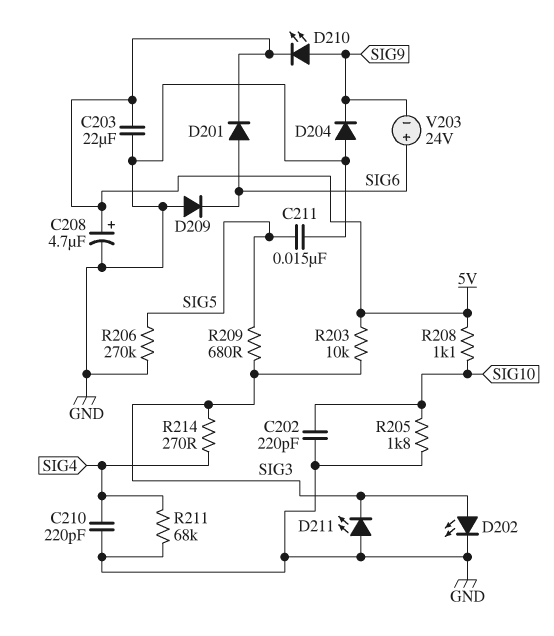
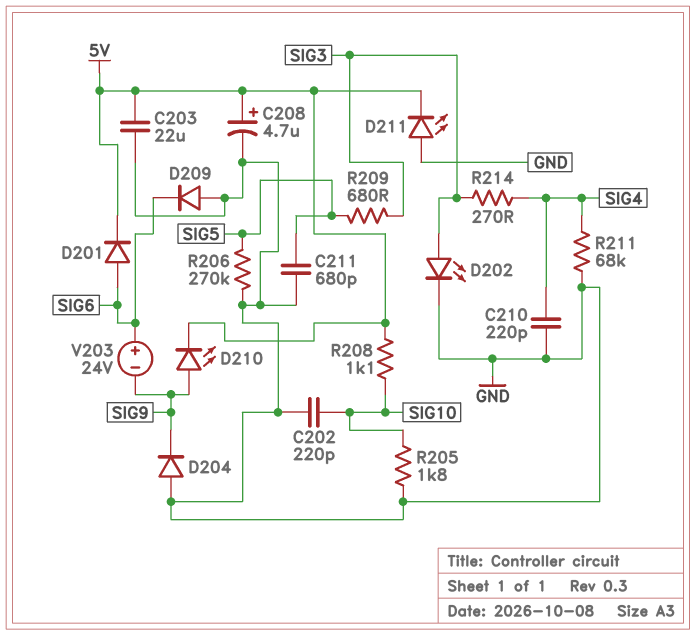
C211: 15nF (GND, SIG5) -> 680pF (GND, SIG5)
D211: LED (A GND, K SIG3) -> LED (A GND, K 5V)
R203: 10k (5V, SIG3) -> none

